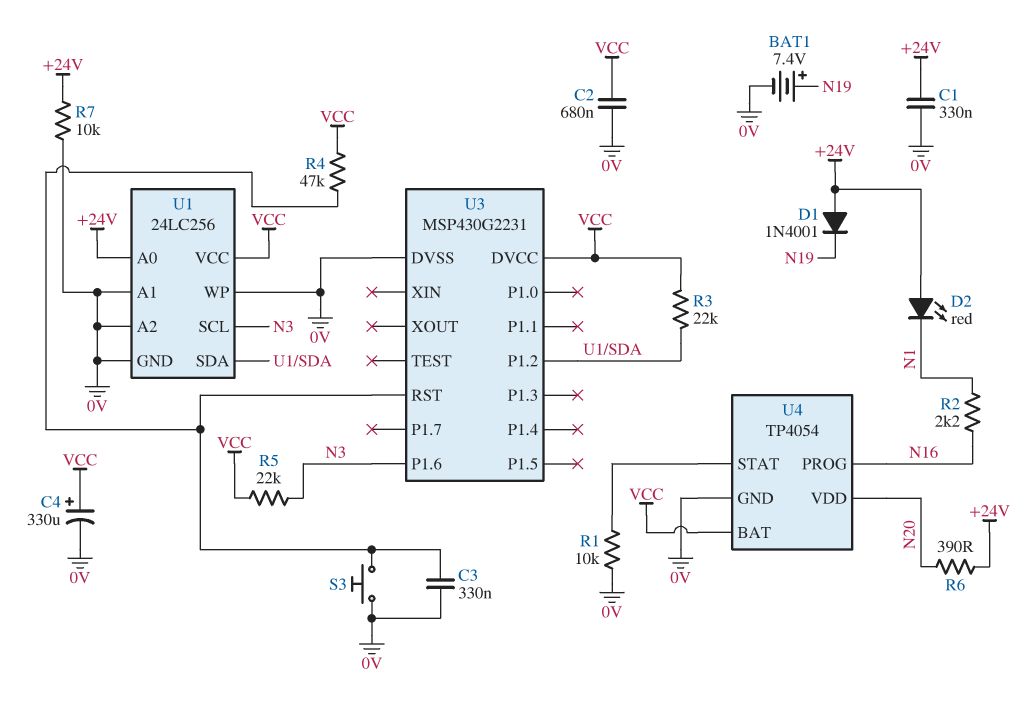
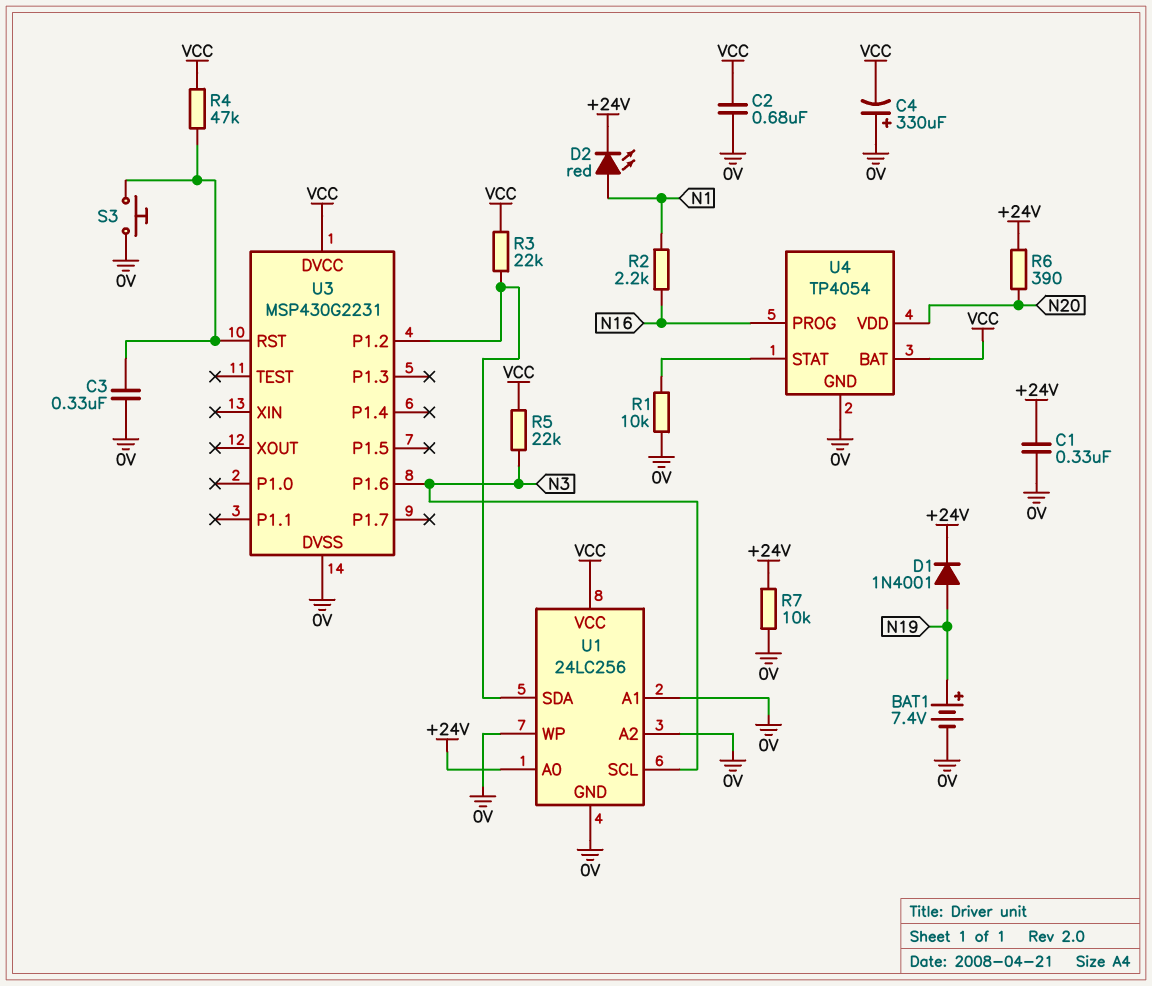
C4: 330uF (plus VCC, minus 0V) -> 330uF (plus 0V, minus VCC)
D1: diode 1N4001 (A +24V, K N19) -> diode 1N4001 (A N19, K +24V)
D2: LED red (A +24V, K N1) -> LED red (A N1, K +24V)

